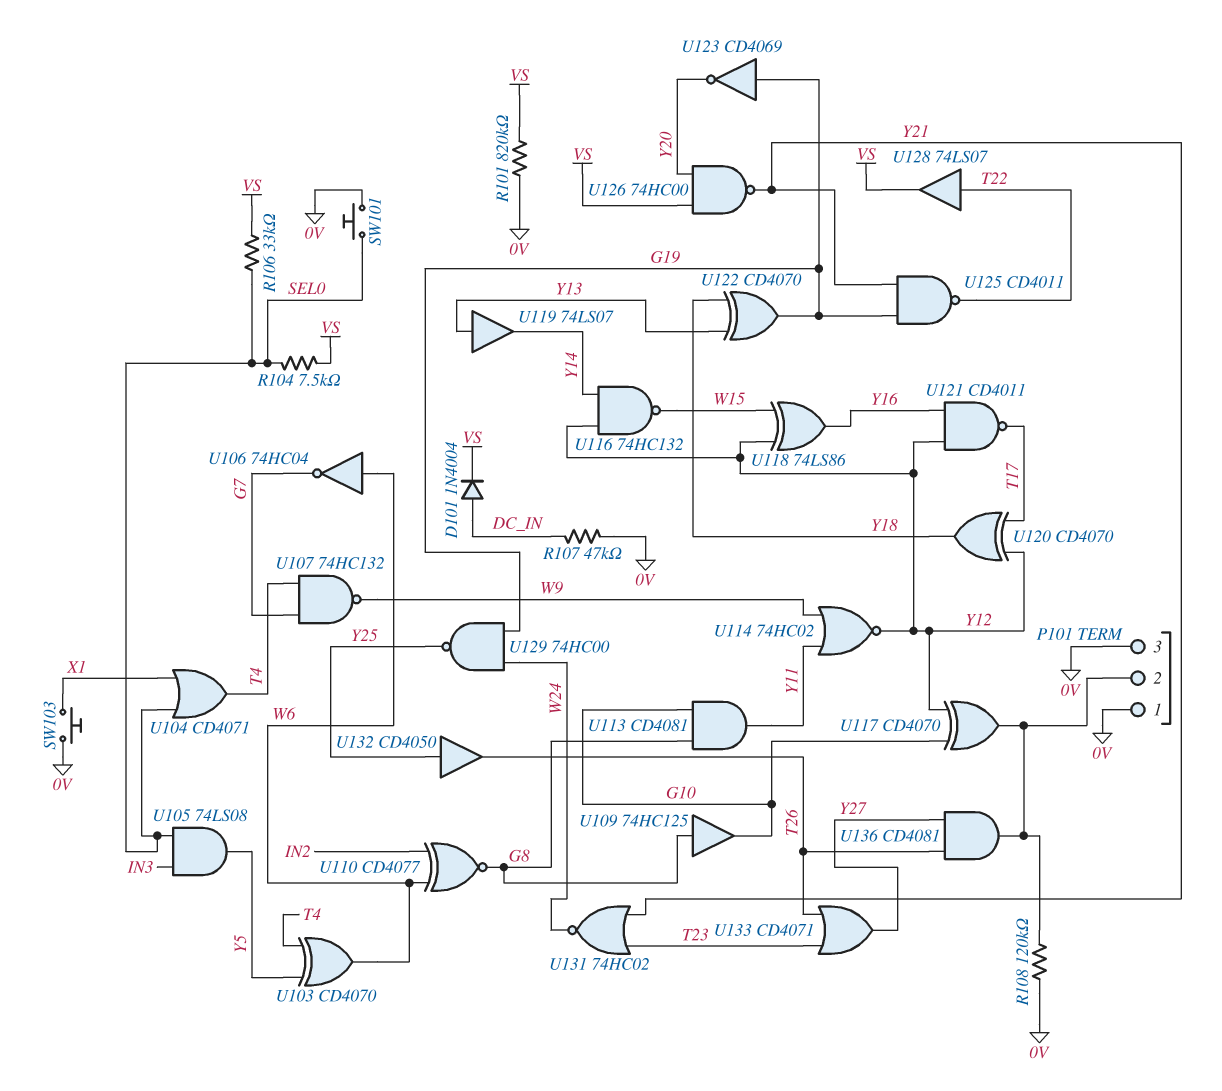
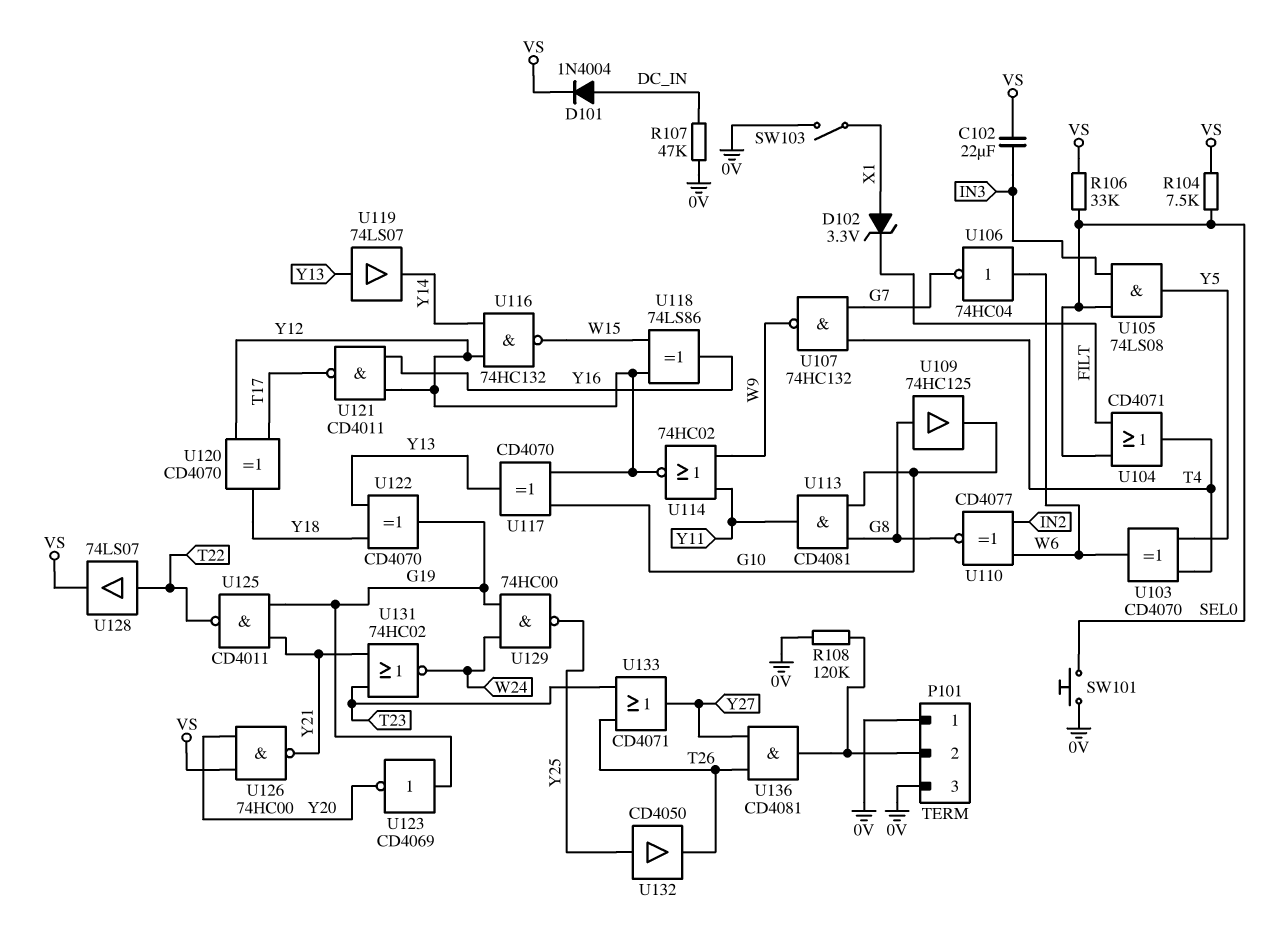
C102: none -> 22uF (IN3, VS)
D102: none -> zener 3.3V (A X1, K FILT)
R101: 820k (0V, VS) -> none
SW103: button (0V, X1) -> switch (0V, X1)
U104: OR CD4071 (in SEL0, in X1, out T4) -> OR CD4071 (in FILT, in SEL0, out T4)
U117: XOR CD4070 (in G10, in Y12, out P101/2) -> XOR CD4070 (in G10, in Y12, out Y13)

